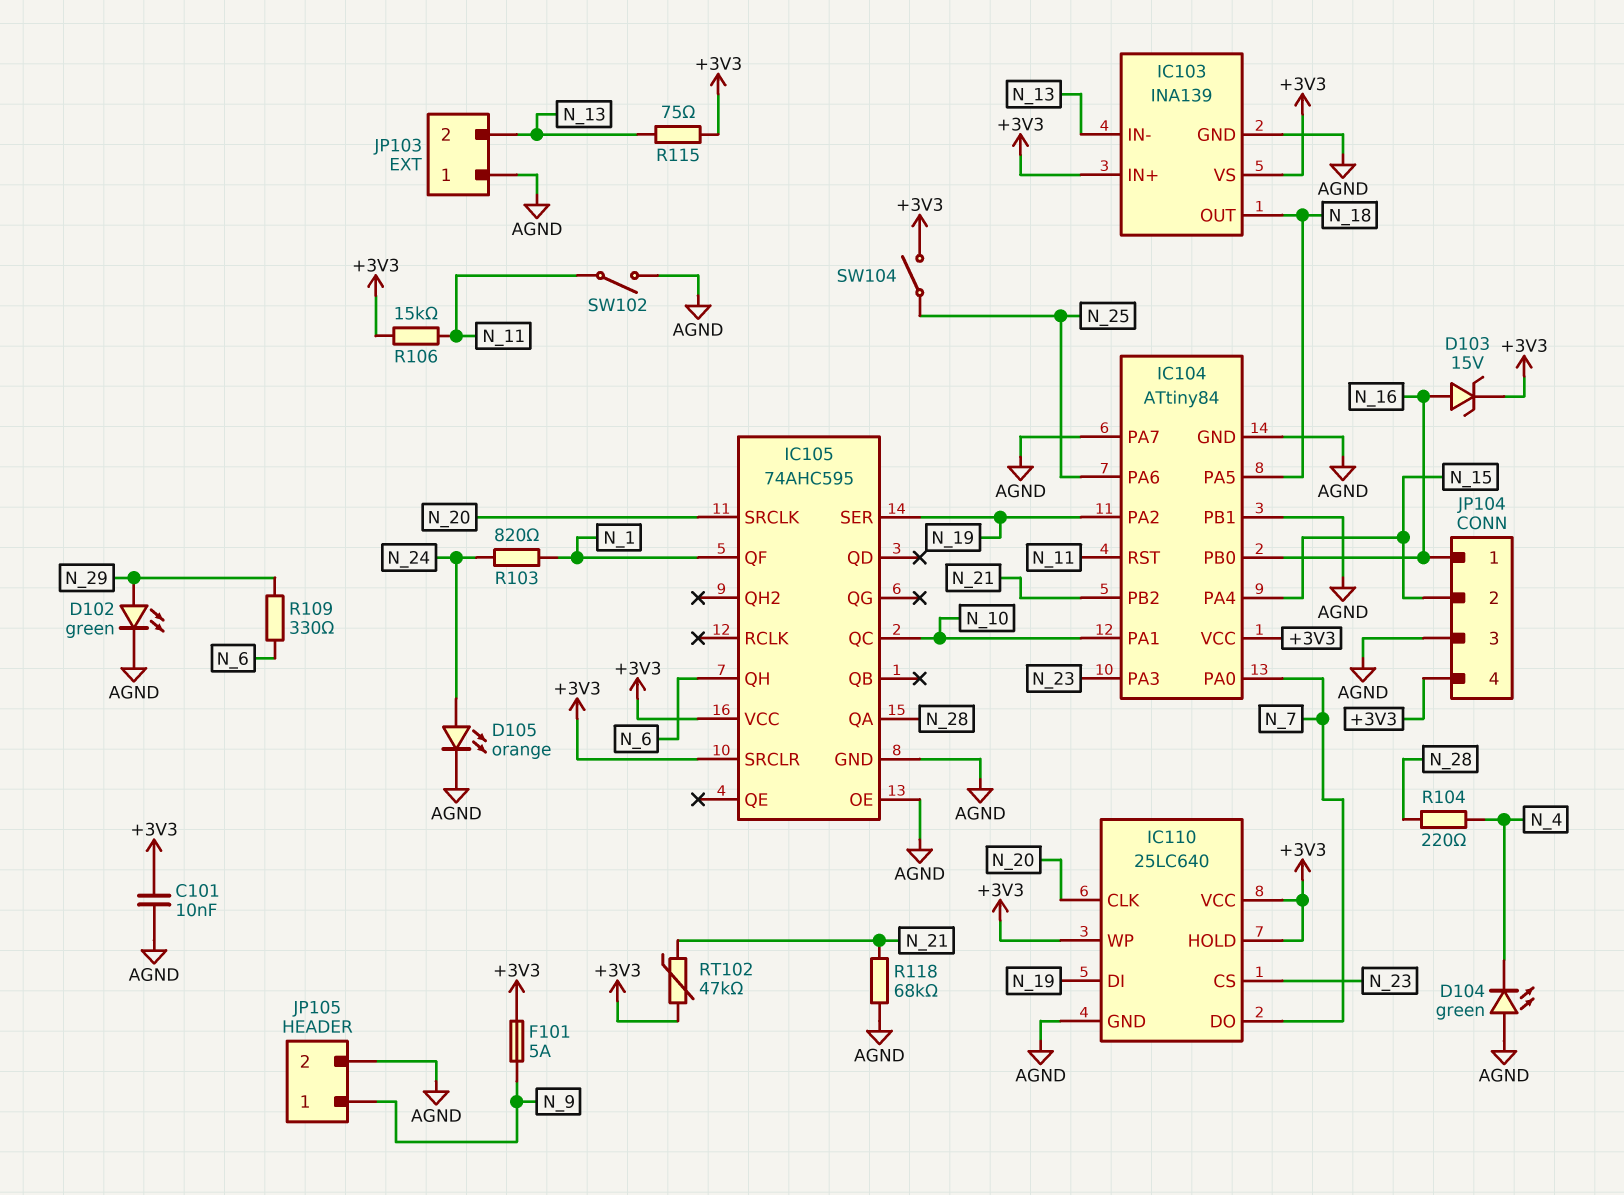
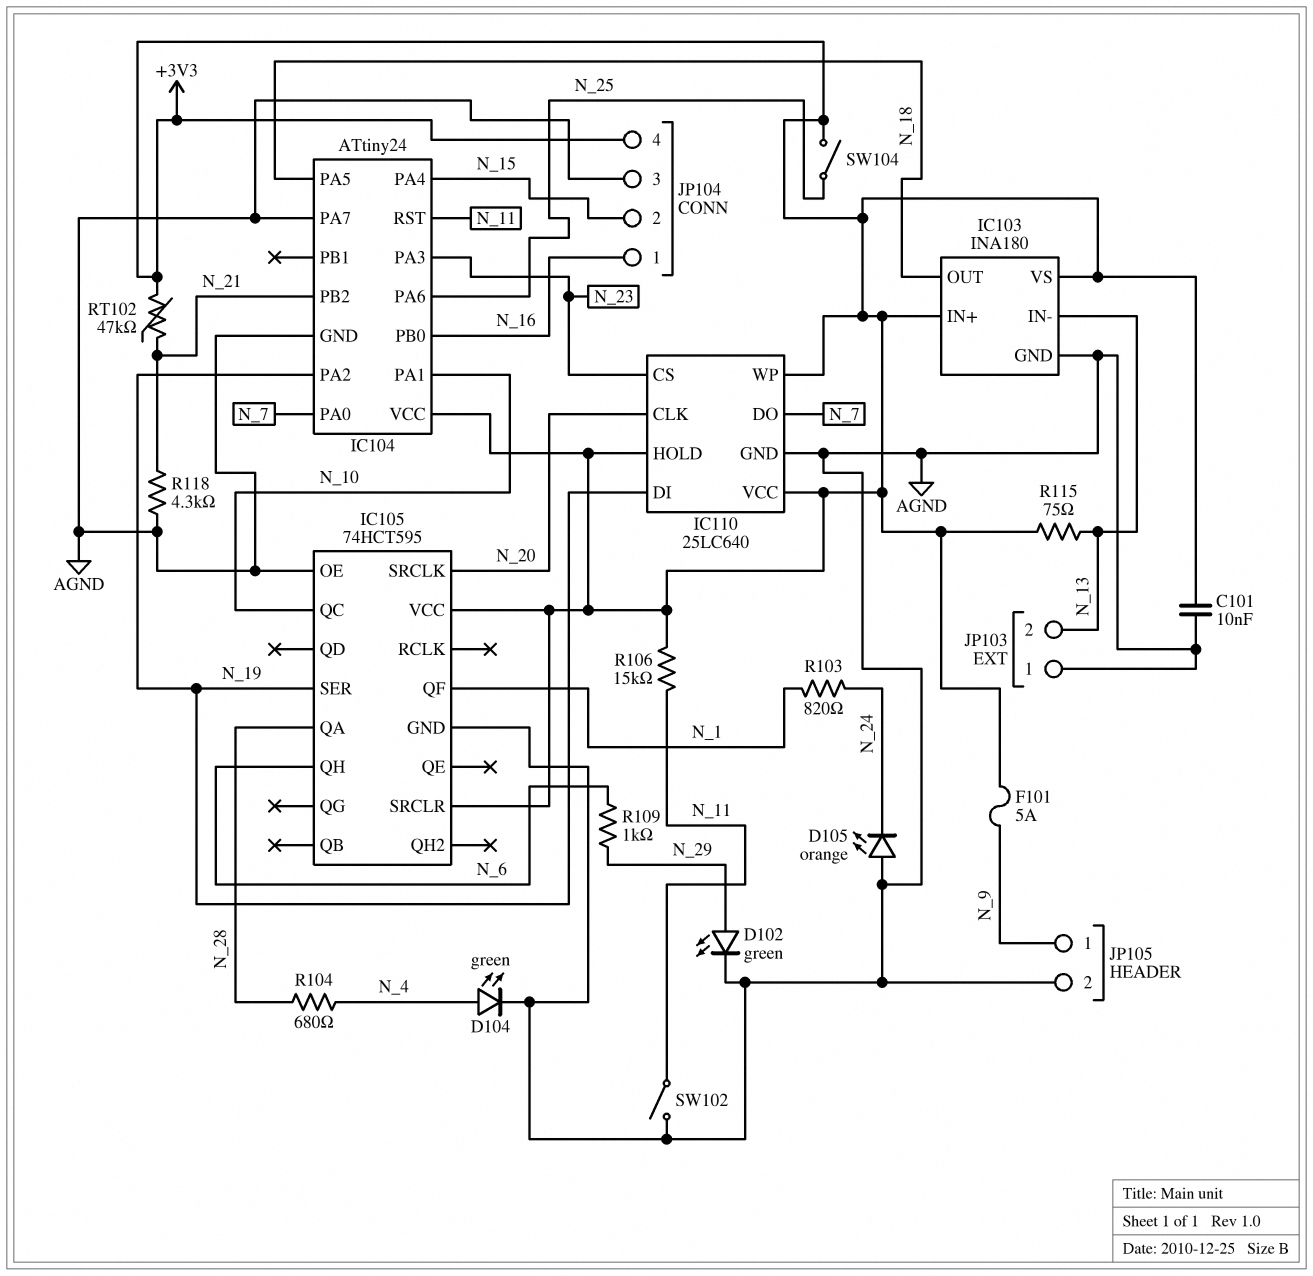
D103: zener 15V (A N_16, K +3V3) -> none
D104: LED green (A AGND, K N_4) -> LED green (A N_4, K AGND)
D105: LED orange (A N_24, K AGND) -> LED orange (A AGND, K N_24)
IC103: INA139 -> INA180
IC104: ATtiny84 -> ATtiny24
IC104 pin PB1: AGND -> none
IC105: 74AHC595 -> 74HCT595
R104: 220 (N_4, N_28) -> 680 (N_4, N_28)
R109: 330 (N_6, N_29) -> 1k (N_6, N_29)
R118: 68k (AGND, N_21) -> 4.3k (AGND, N_21)

